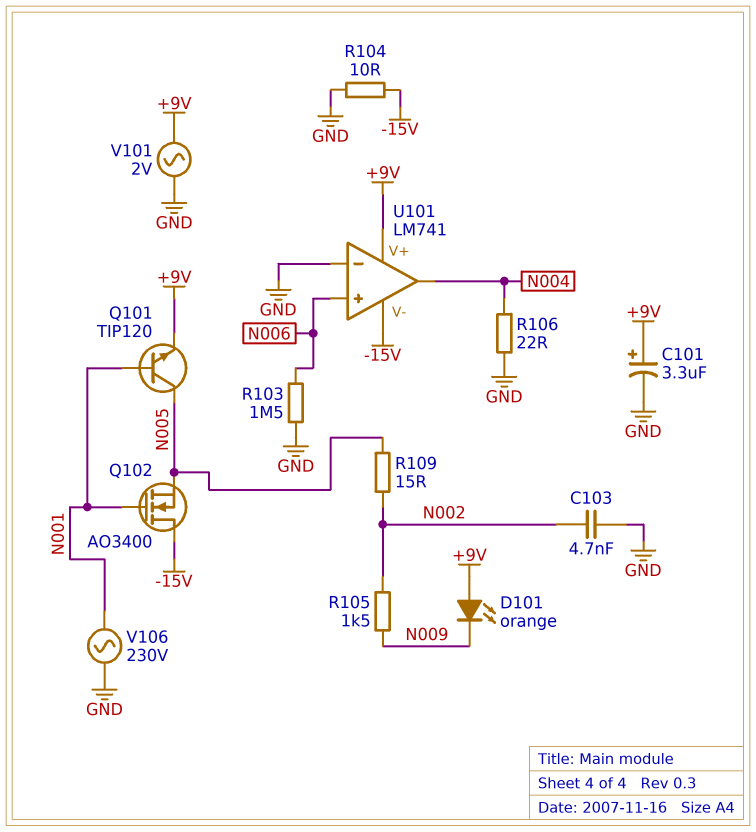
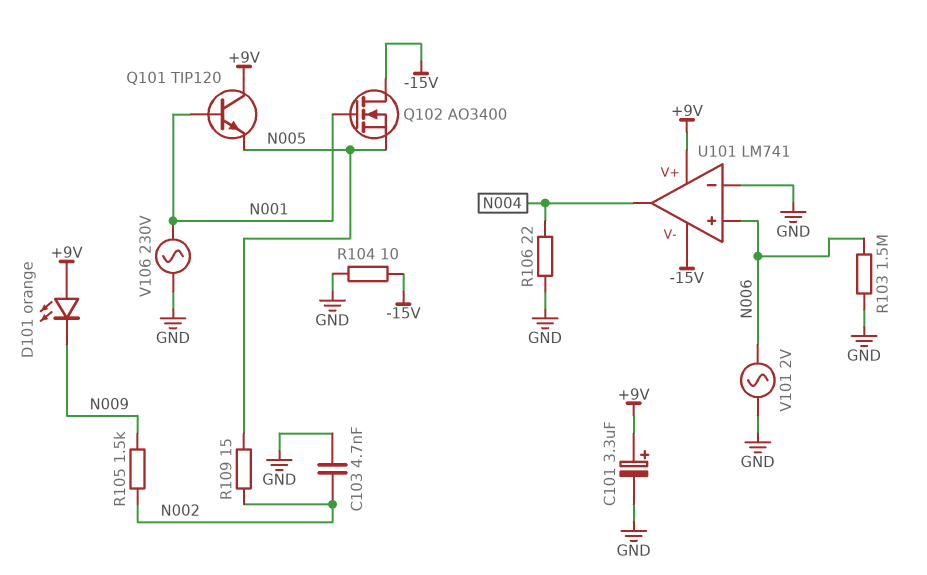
Q101: NPN TIP120 (B N001, C N005, E +9V) -> NPN TIP120 (B N001, C +9V, E N005)
V101: AC 2V (+9V, GND) -> AC 2V (GND, N006)

